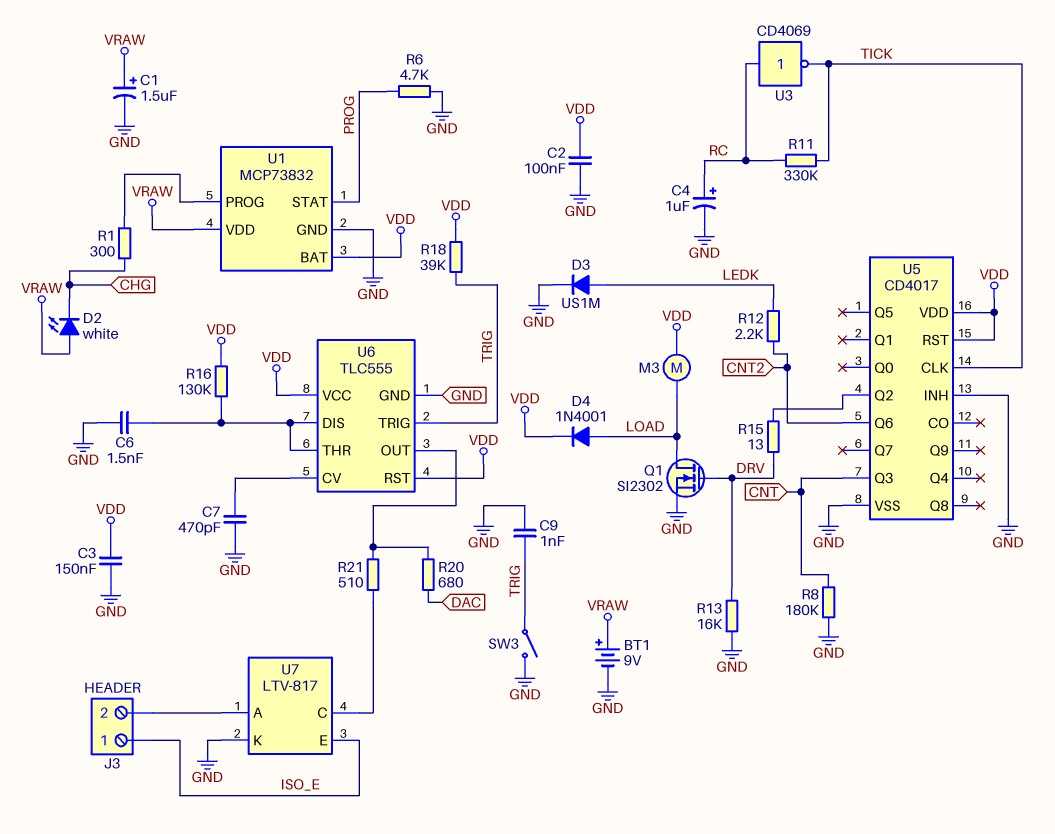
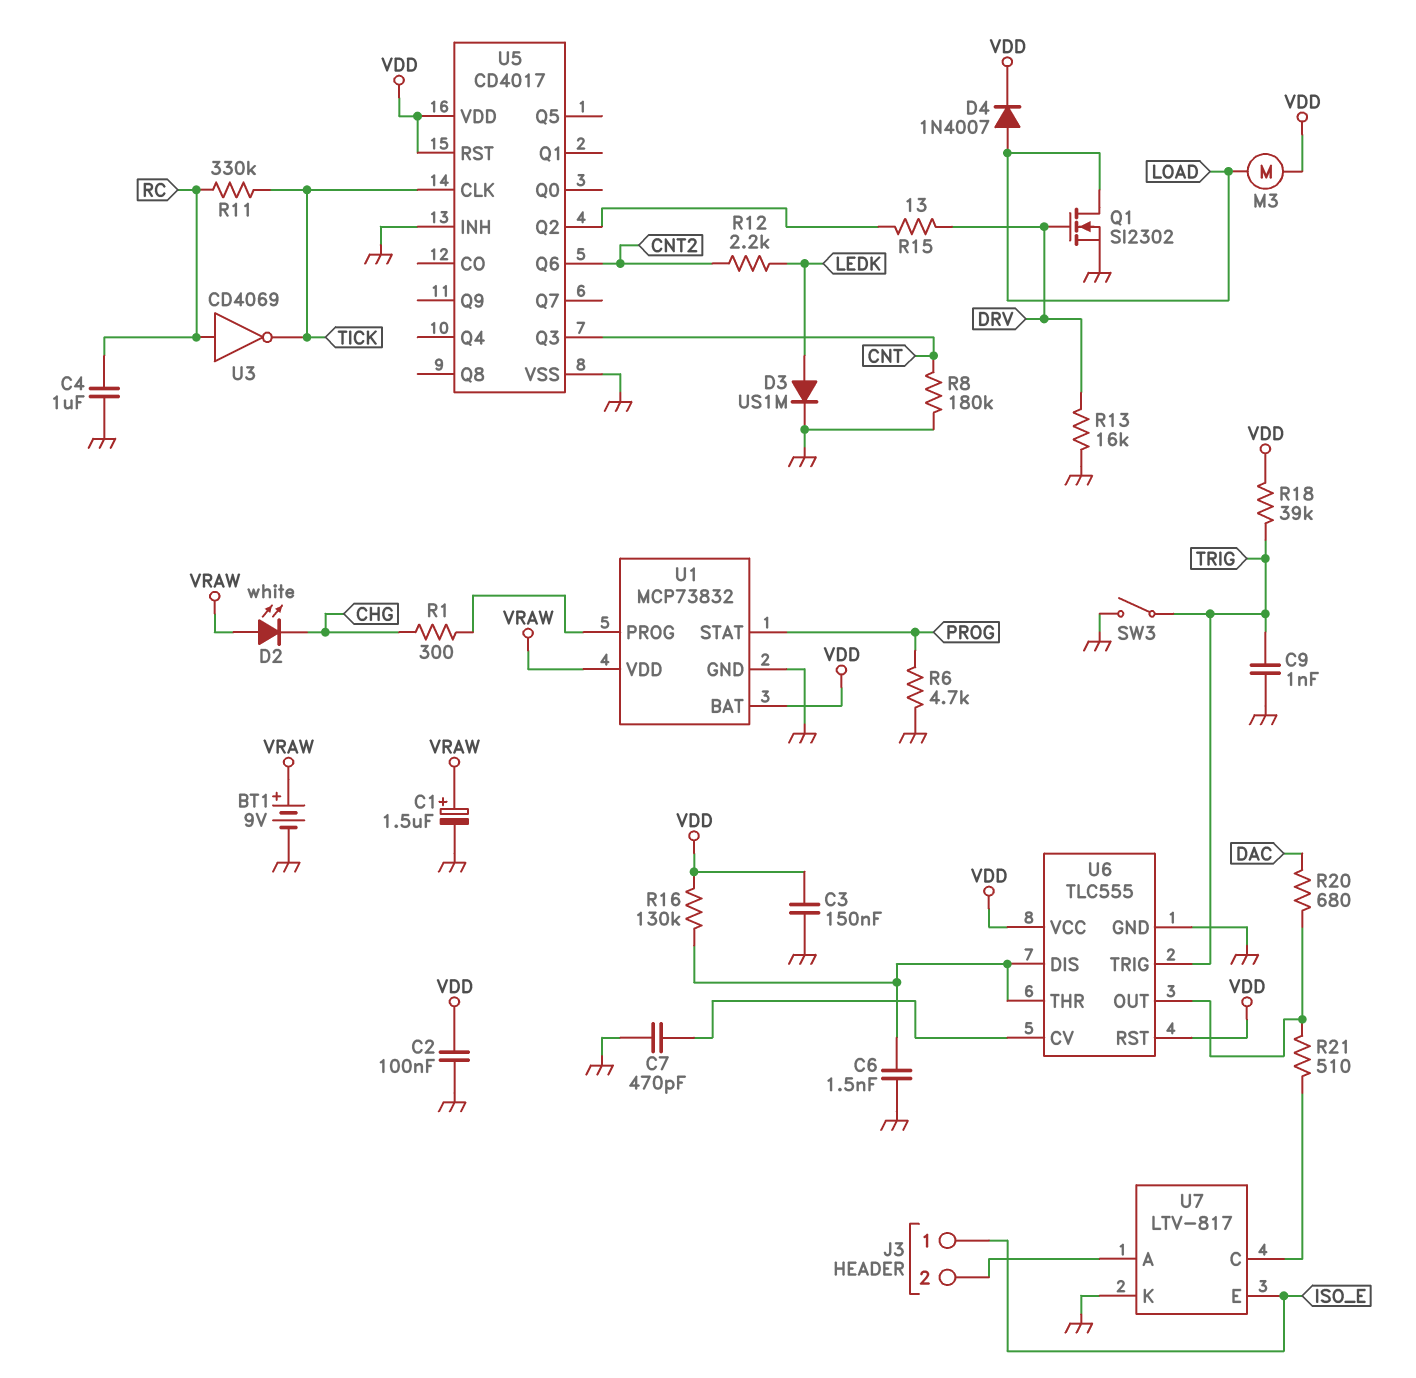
C4: 1uF (plus RC, minus GND) -> 1uF (GND, RC)
D4: diode 1N4001 (A LOAD, K VDD) -> diode 1N4007 (A LOAD, K VDD)

